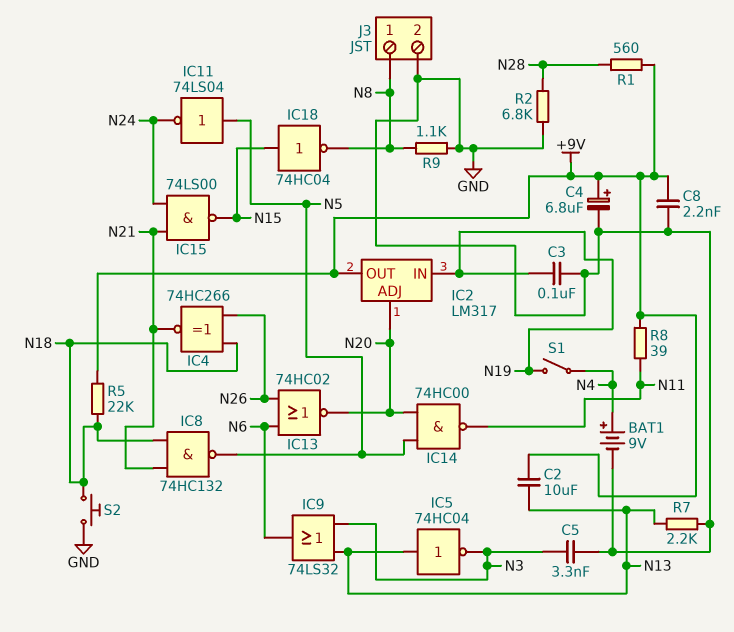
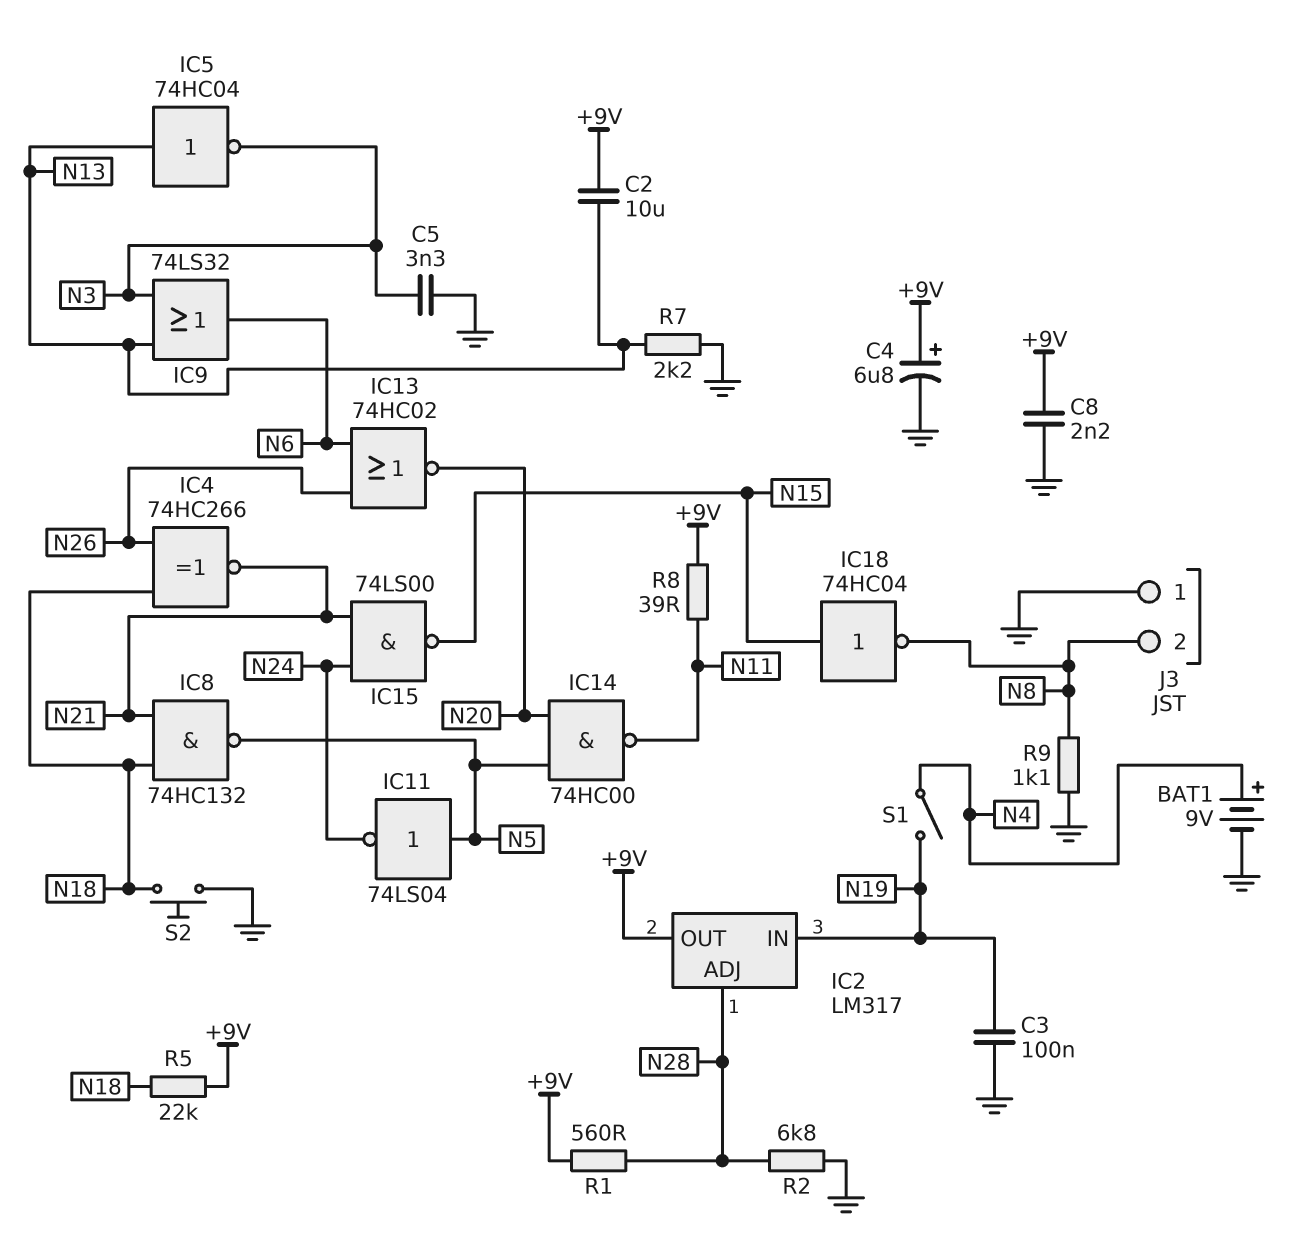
IC2 pin ADJ: N20 -> N28
J3 pin 1: N8 -> GND
J3 pin 2: GND -> N8

